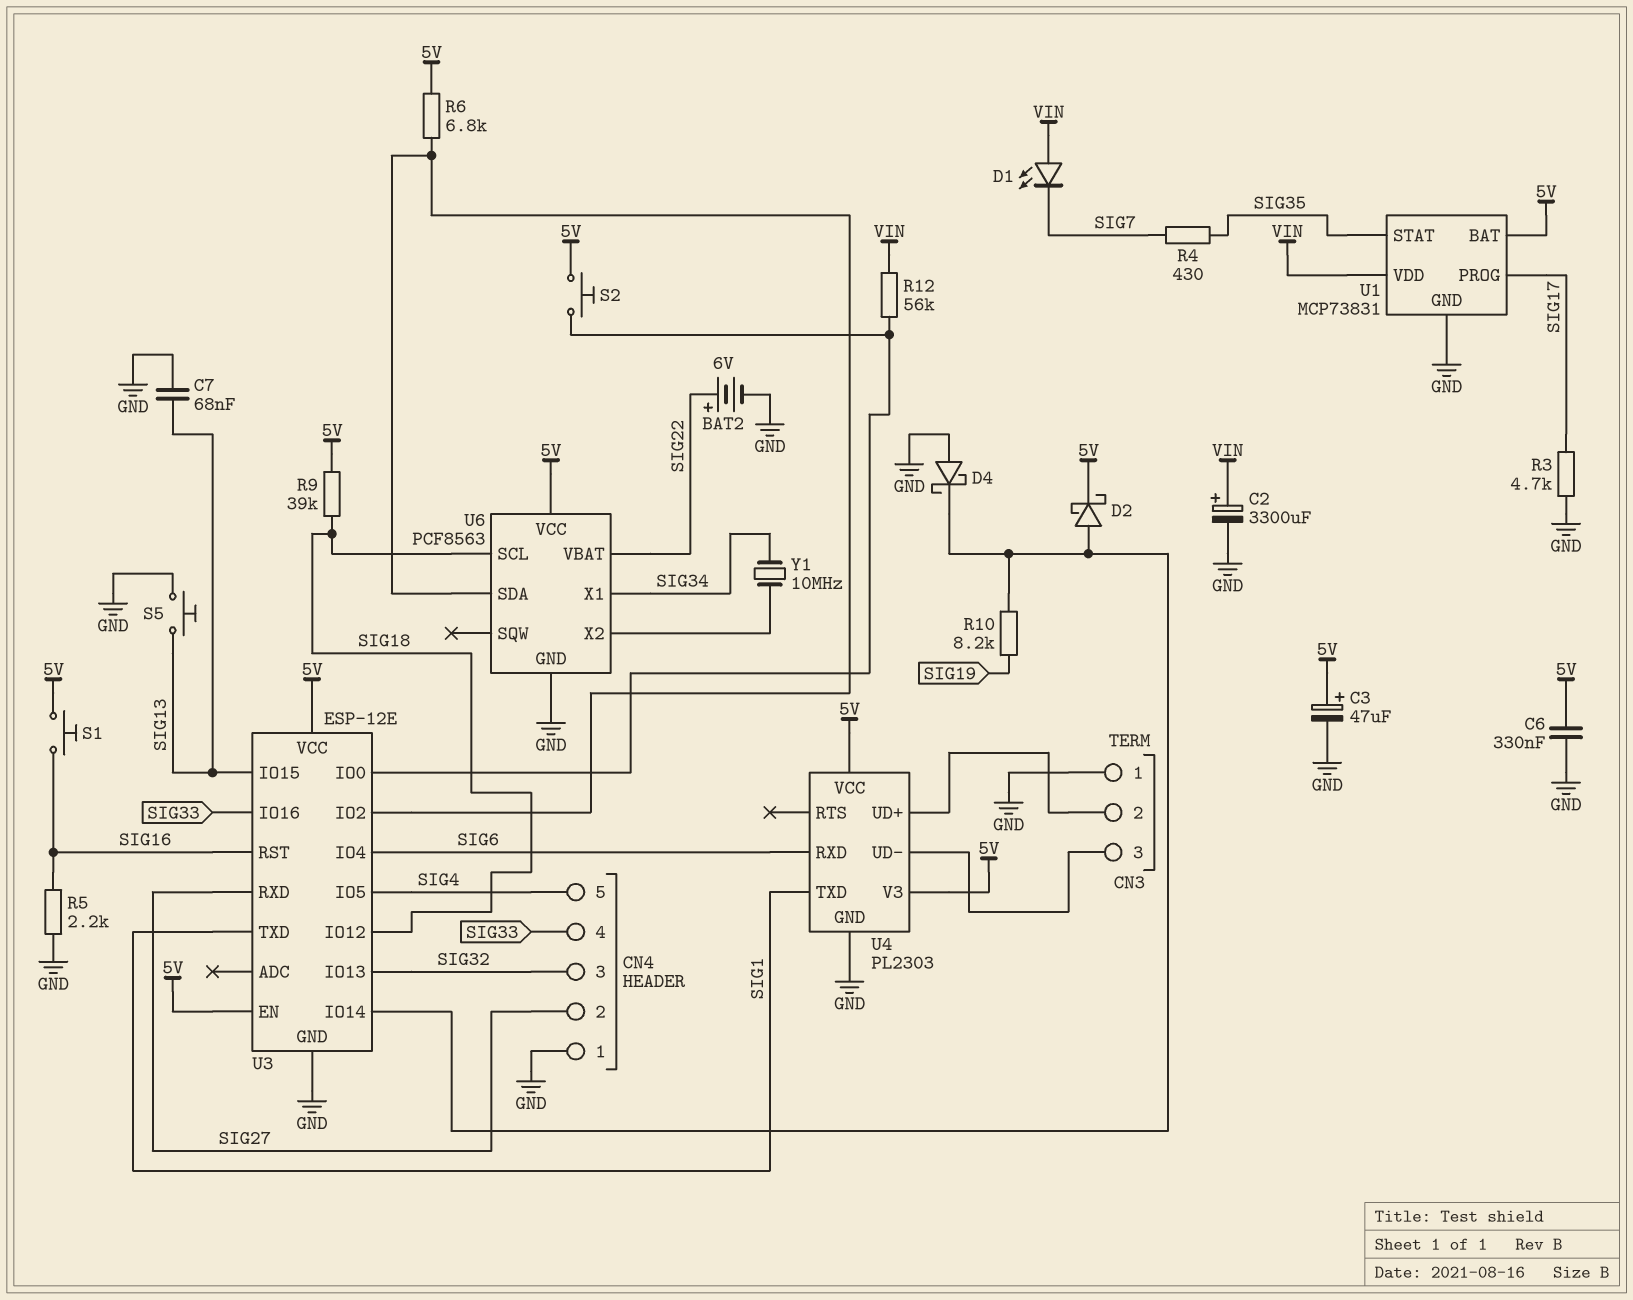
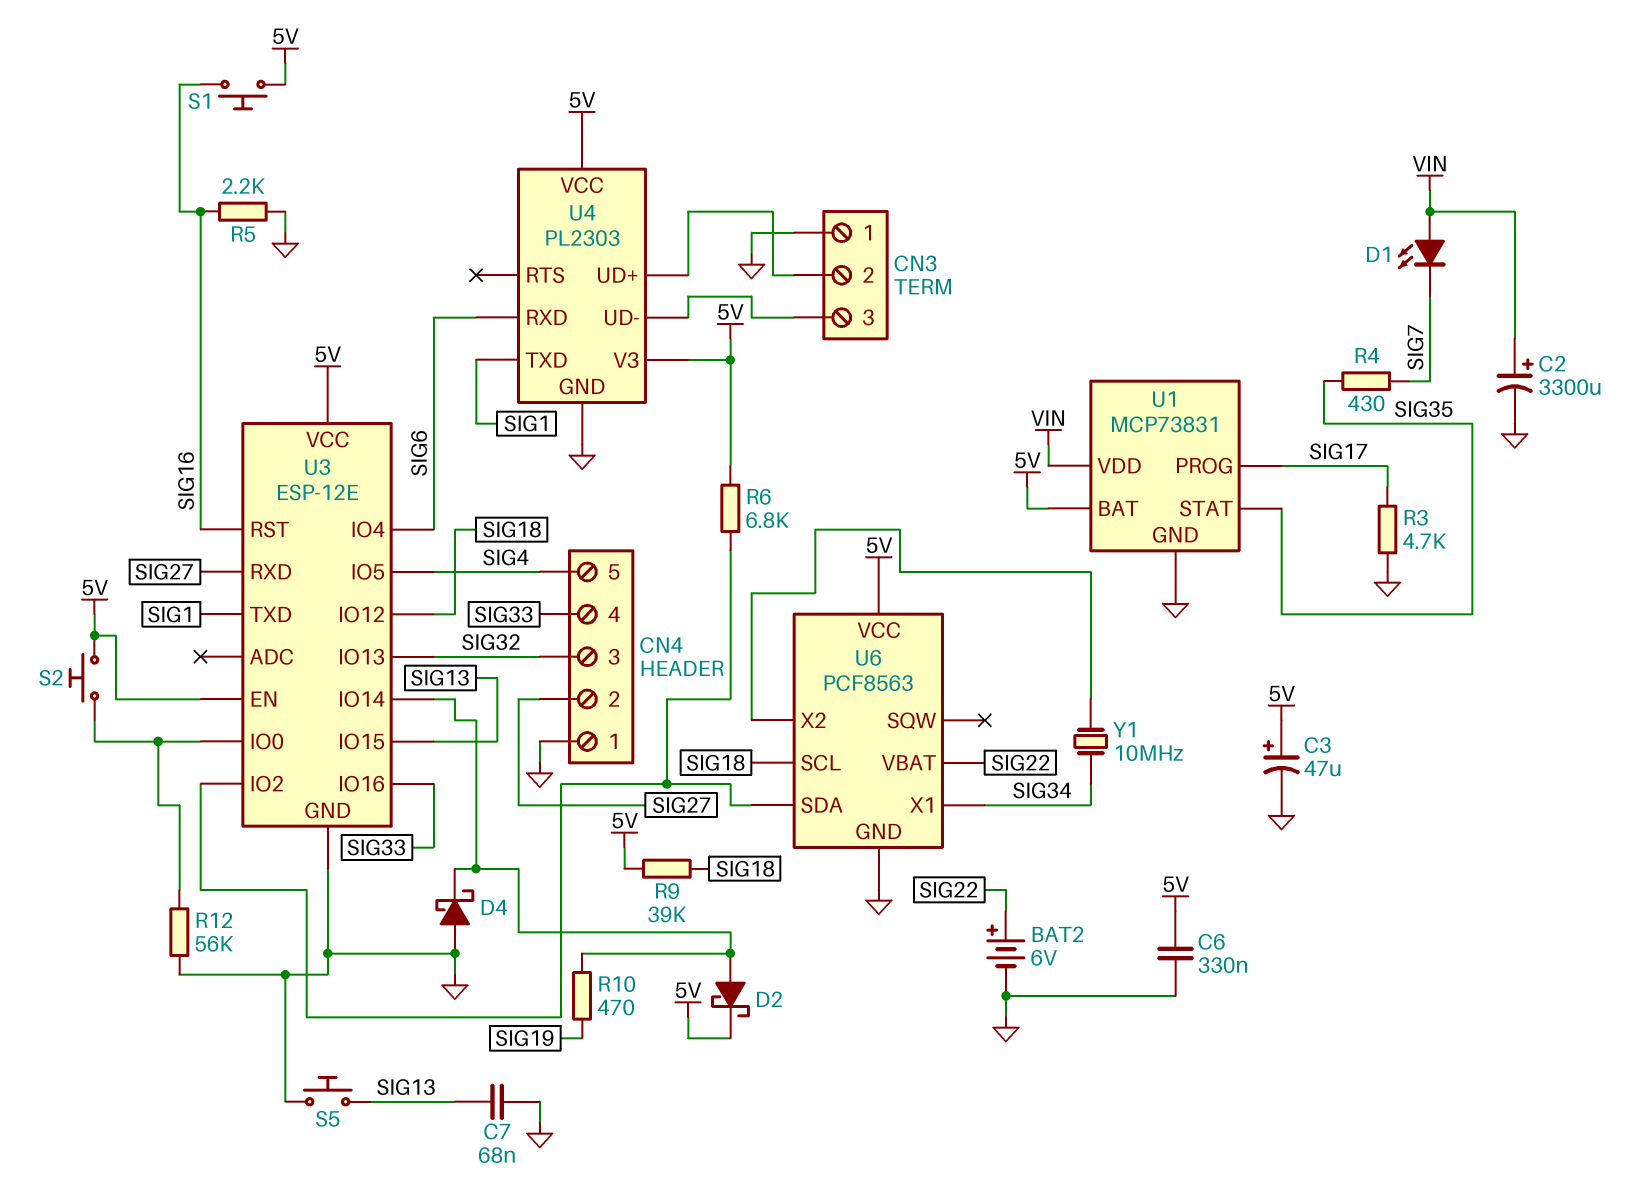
R10: 8.2k (SIG19, U3/IO14) -> 470 (SIG19, U3/IO14)
R12: 56k (U3/IO0, VIN) -> 56k (GND, U3/IO0)

